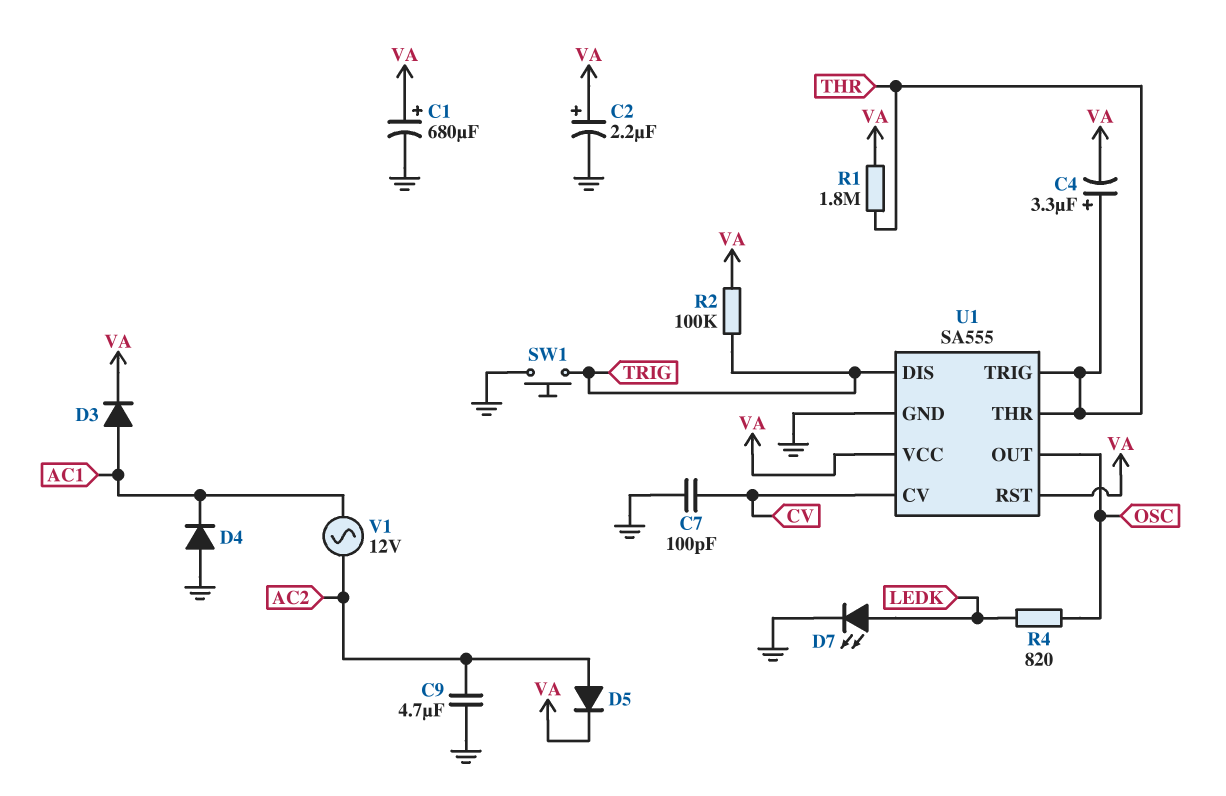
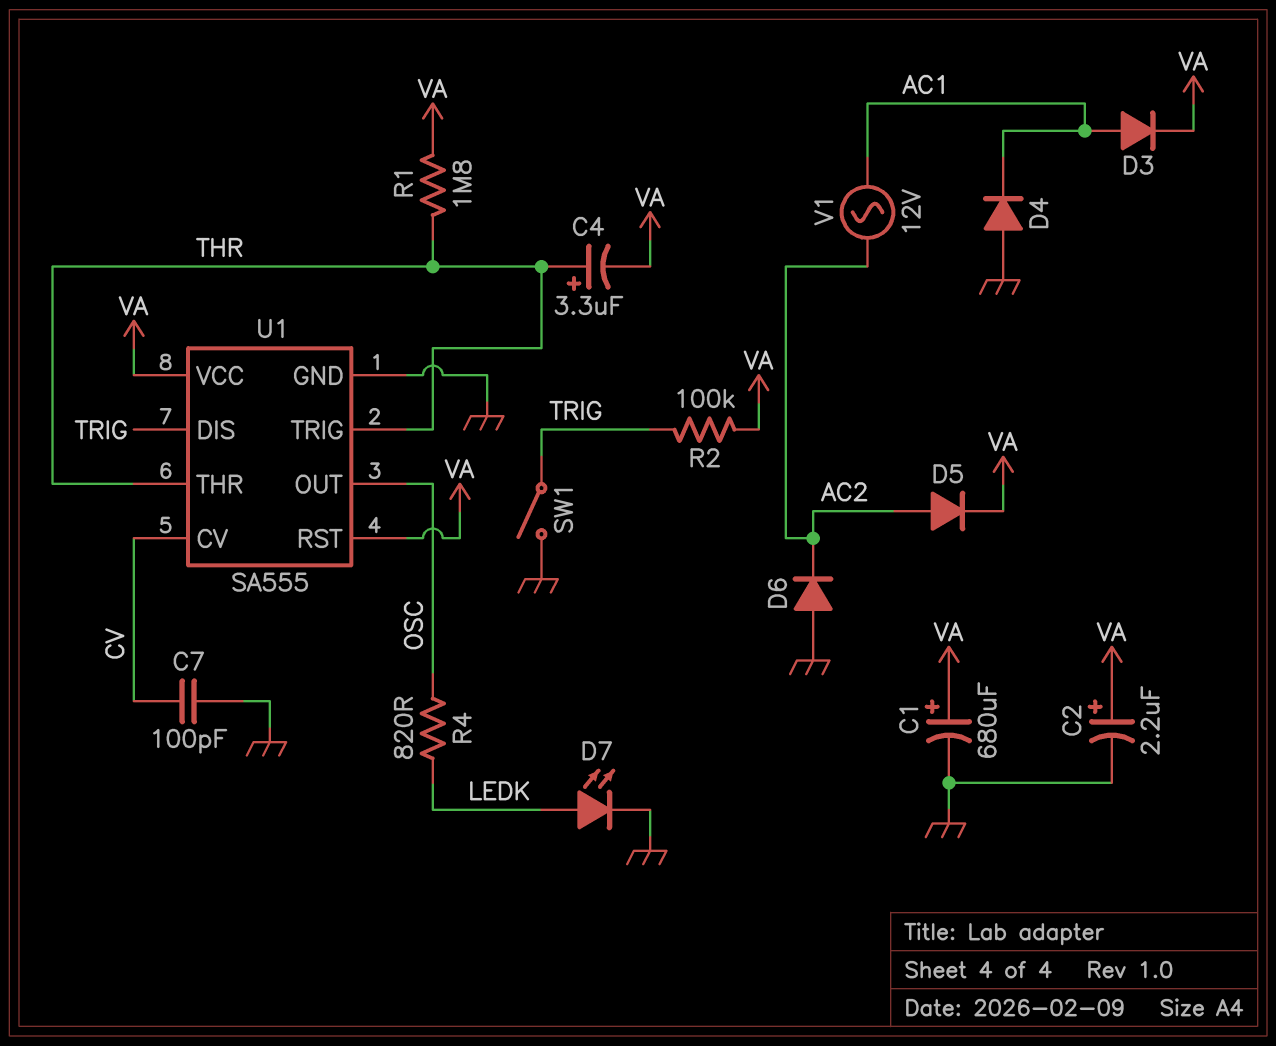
C9: 4.7uF (AC2, GND) -> none
D6: none -> diode (A GND, K AC2)
SW1: button (GND, TRIG) -> switch (GND, TRIG)

